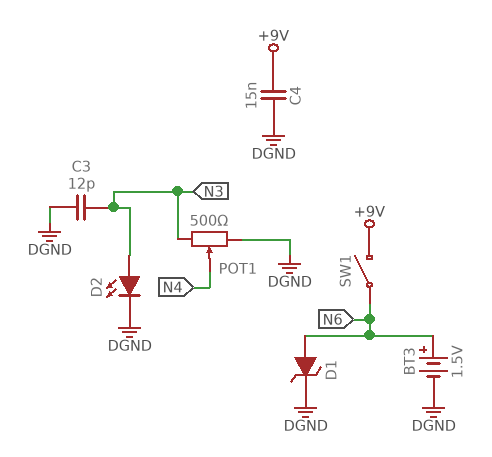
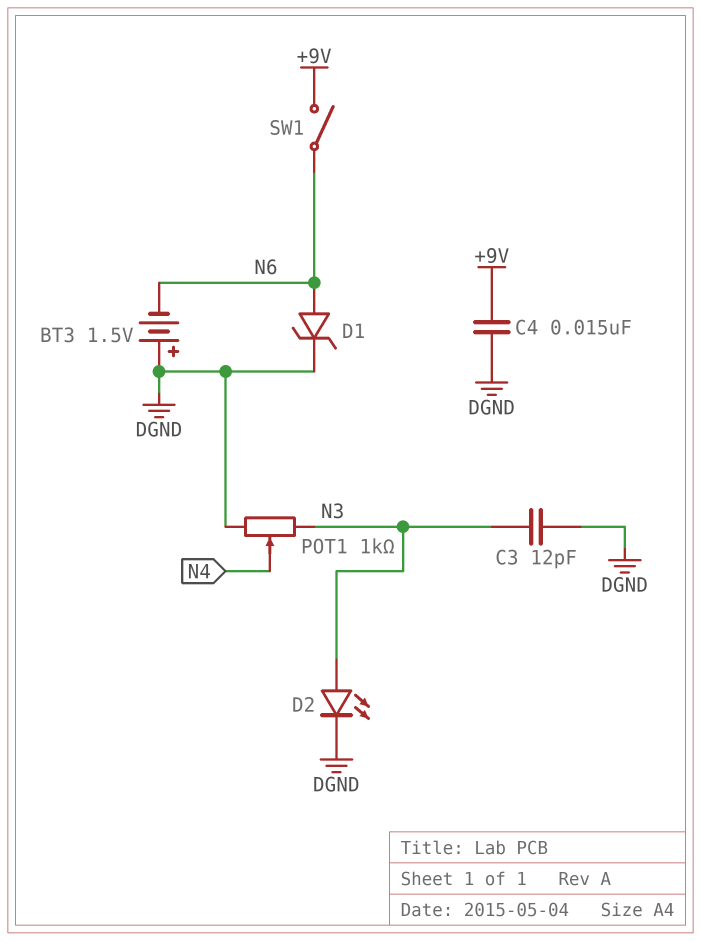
BT3: 1.5V (plus N6, minus DGND) -> 1.5V (plus DGND, minus N6)
POT1: 500 (DGND, N3, wiper N4) -> 1k (DGND, N3, wiper N4)

